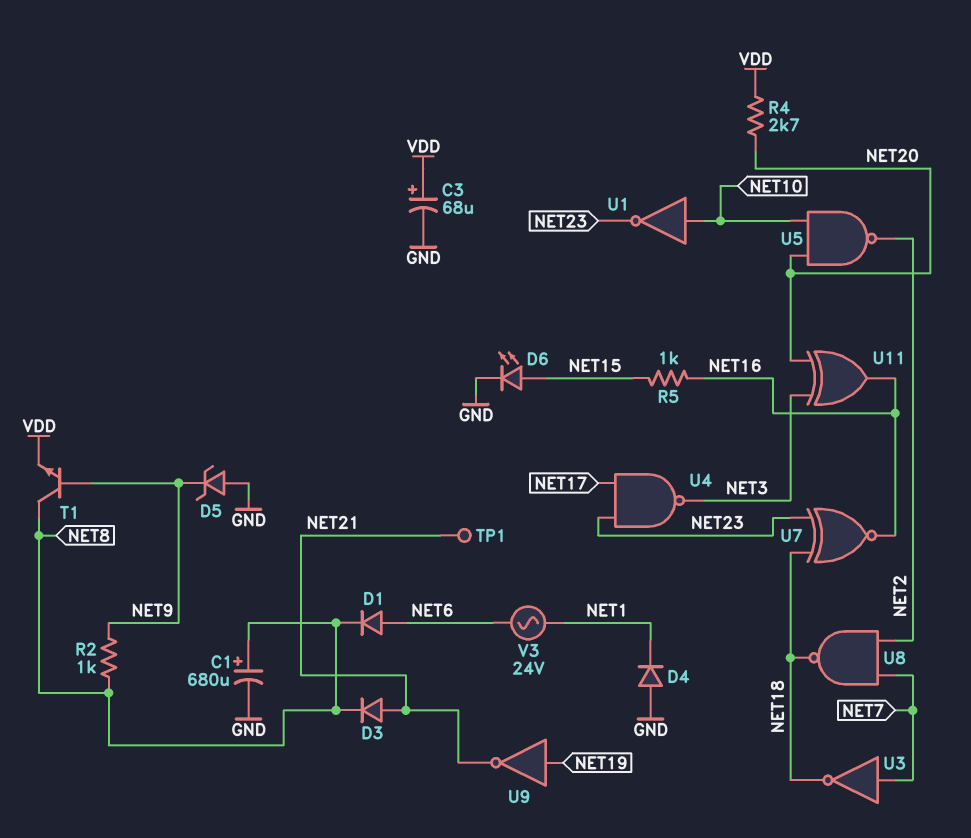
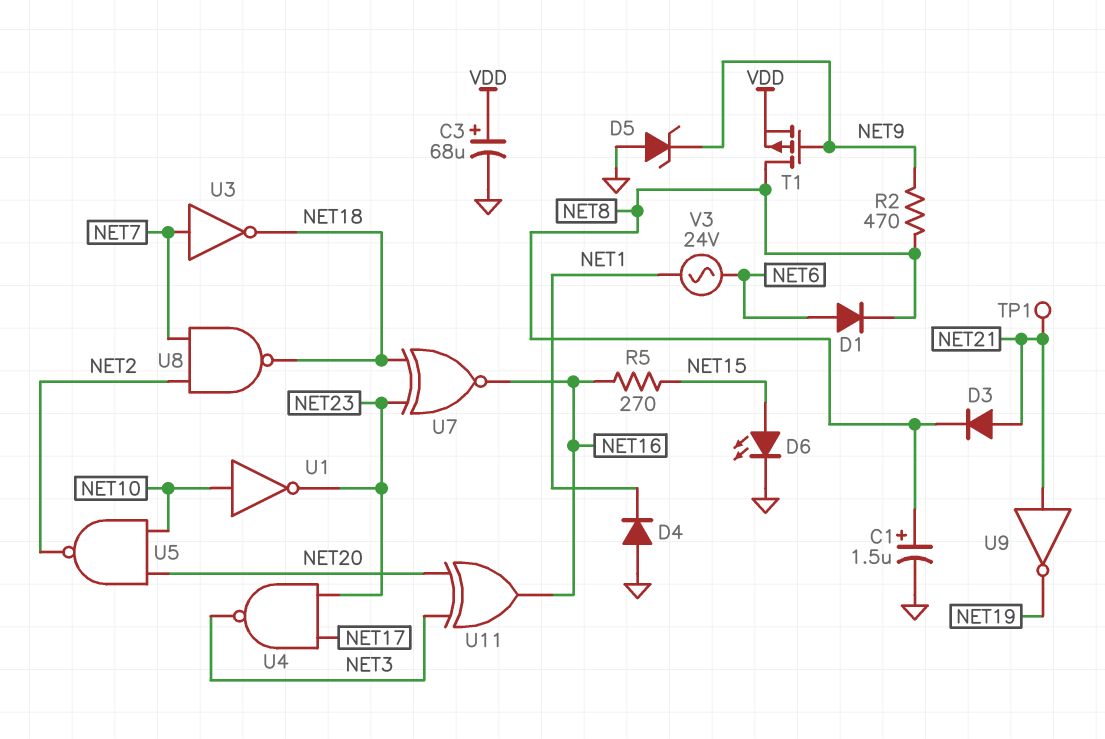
C1: 680uF (plus NET8, minus GND) -> 1.5uF (plus NET8, minus GND)
R2: 1k (NET8, NET9) -> 470 (NET8, NET9)
R4: 2.7k (NET20, VDD) -> none
R5: 1k (NET15, NET16) -> 270 (NET15, NET16)
T1: NPN (B NET9, C NET8, E VDD) -> PMOS (G NET9, D NET8, S VDD)
U9: NOT (in NET19, out NET21) -> NOT (in NET21, out NET19)

